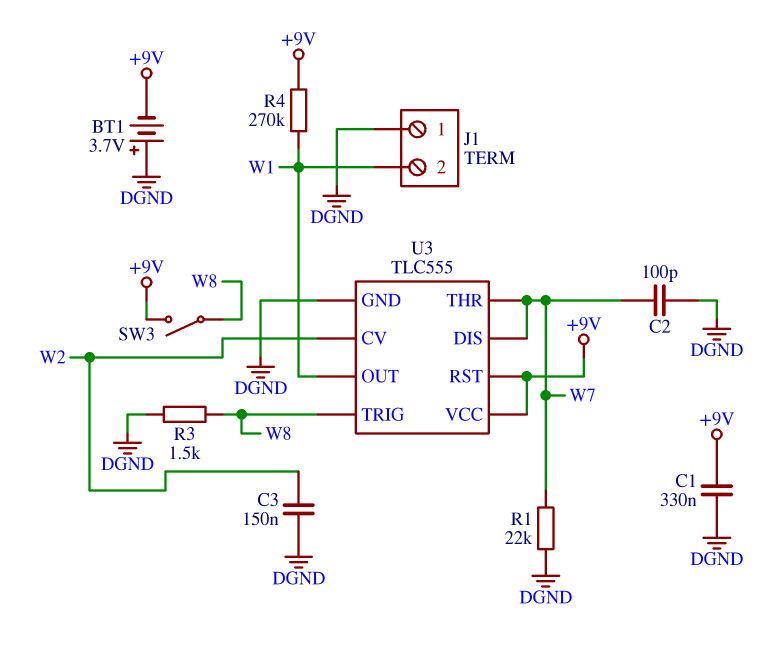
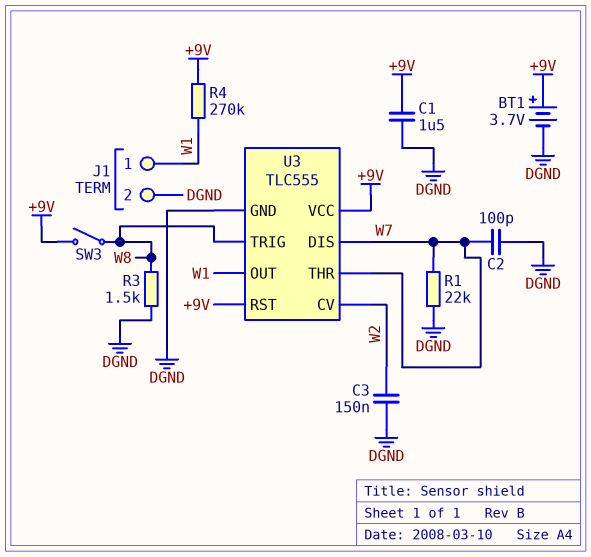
BT1: 3.7V (plus DGND, minus +9V) -> 3.7V (plus +9V, minus DGND)
C1: 330nF (+9V, DGND) -> 1.5uF (+9V, DGND)
J1 pin 1: DGND -> W1
J1 pin 2: W1 -> DGND

